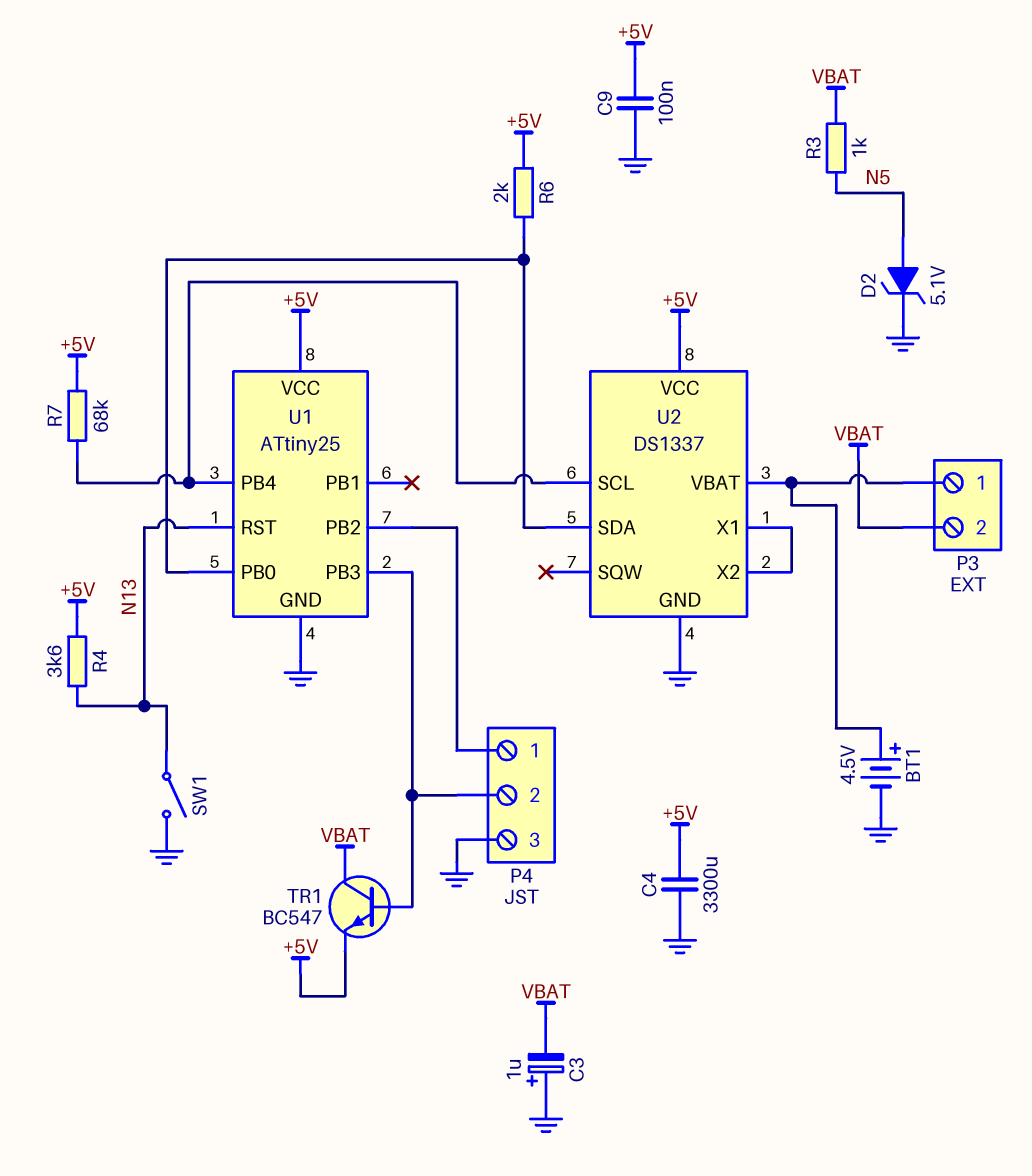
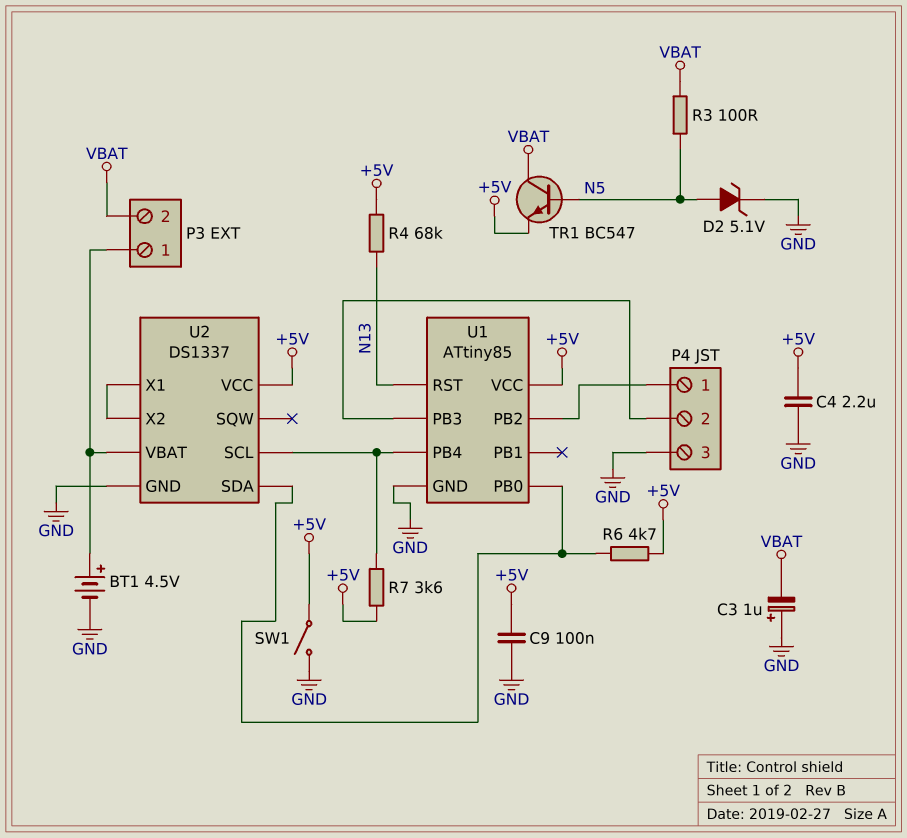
C4: 3300uF (+5V, GND) -> 2.2uF (+5V, GND)
R3: 1k (N5, VBAT) -> 100 (N5, VBAT)
R4: 3.6k (+5V, N13) -> 68k (+5V, N13)
R6: 2k (+5V, U1/PB0) -> 4.7k (+5V, U1/PB0)
R7: 68k (+5V, U1/PB4) -> 3.6k (+5V, U1/PB4)
SW1: switch (GND, N13) -> switch (+5V, GND)
TR1: NPN BC547 (B P4/2, C VBAT, E +5V) -> NPN BC547 (B N5, C VBAT, E +5V)
U1: ATtiny25 -> ATtiny85

